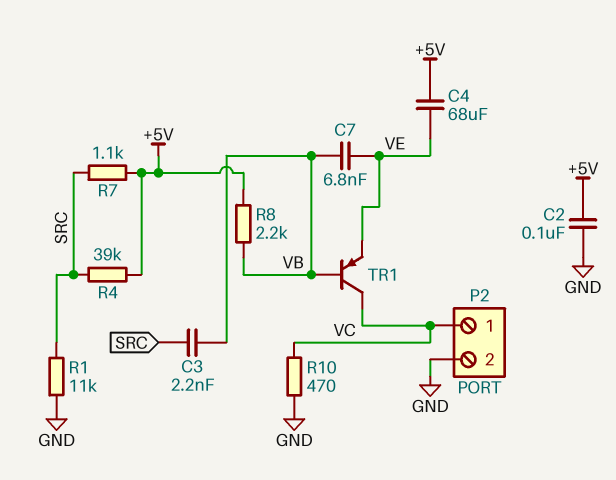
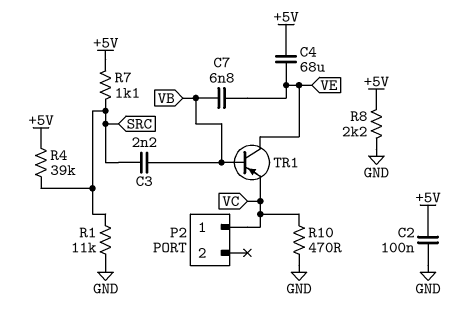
P2 pin 2: GND -> none
R8: 2.2k (+5V, VB) -> 2.2k (+5V, GND)
TR1: PNP (B VB, C VC, E VE) -> PNP (B VB, C VE, E VC)

